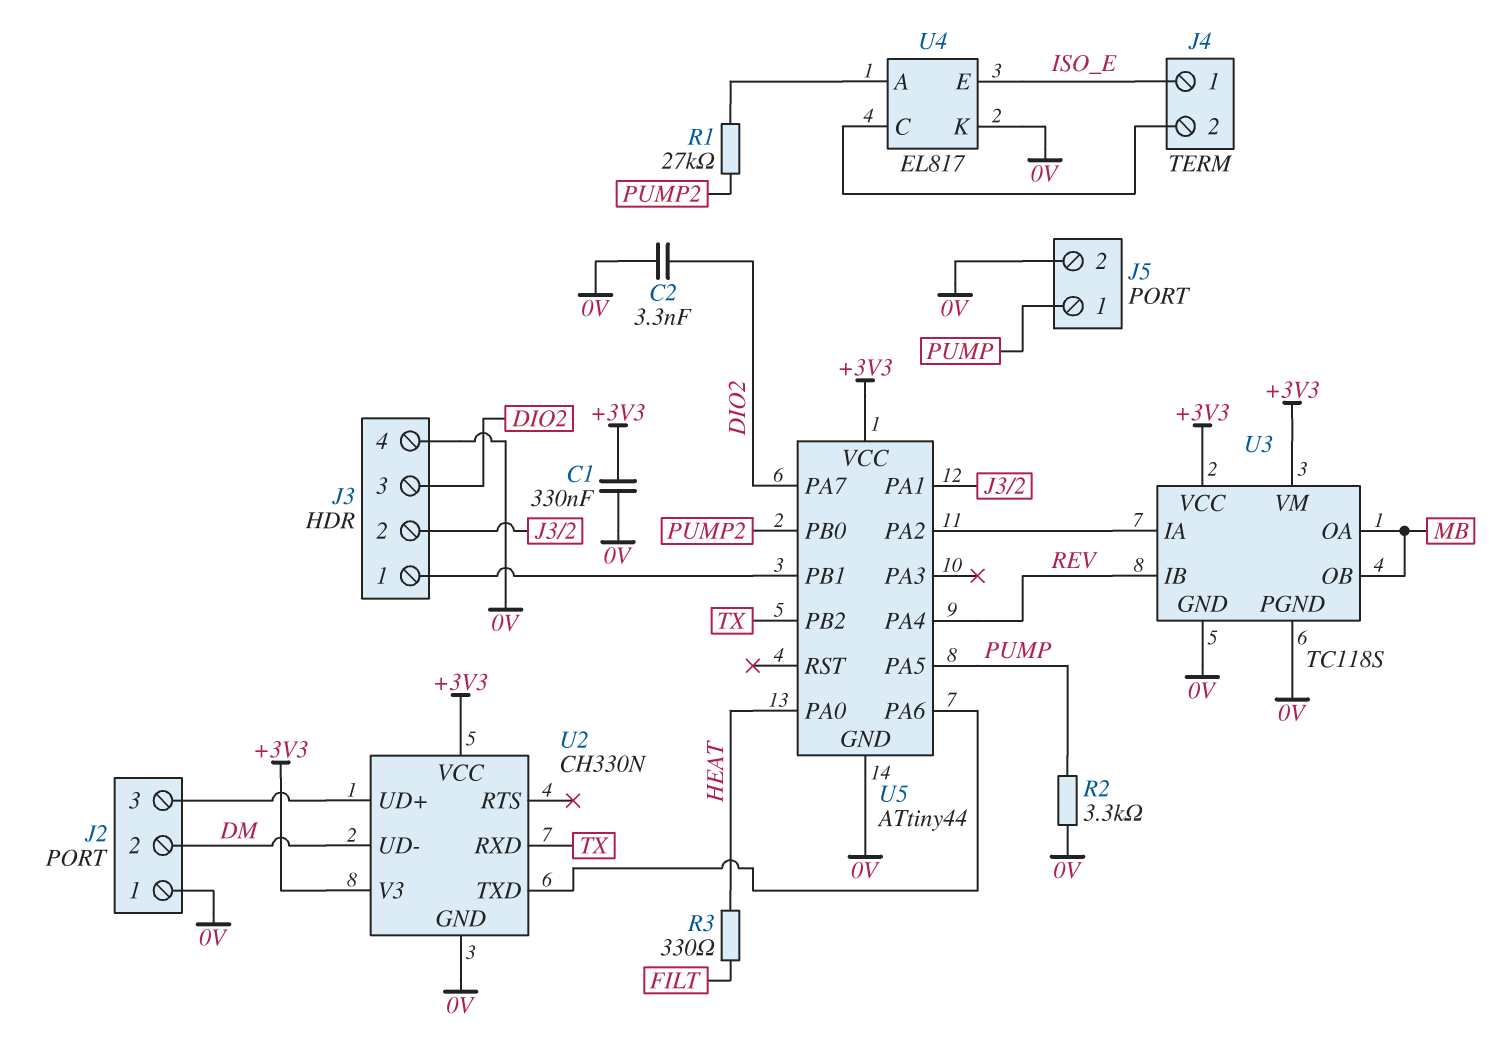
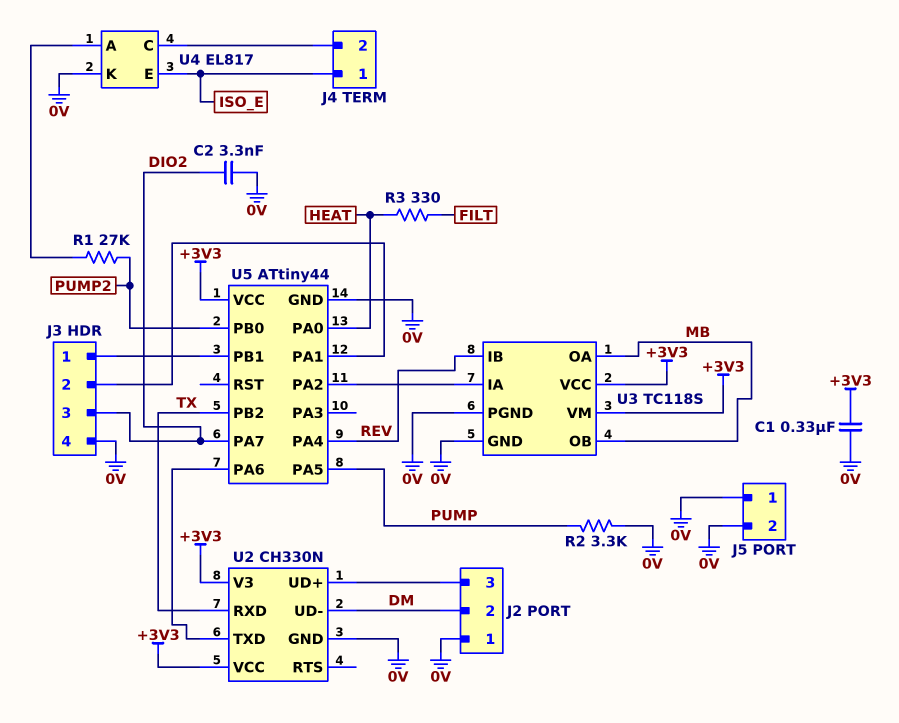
J5 pin 1: PUMP -> 0V

